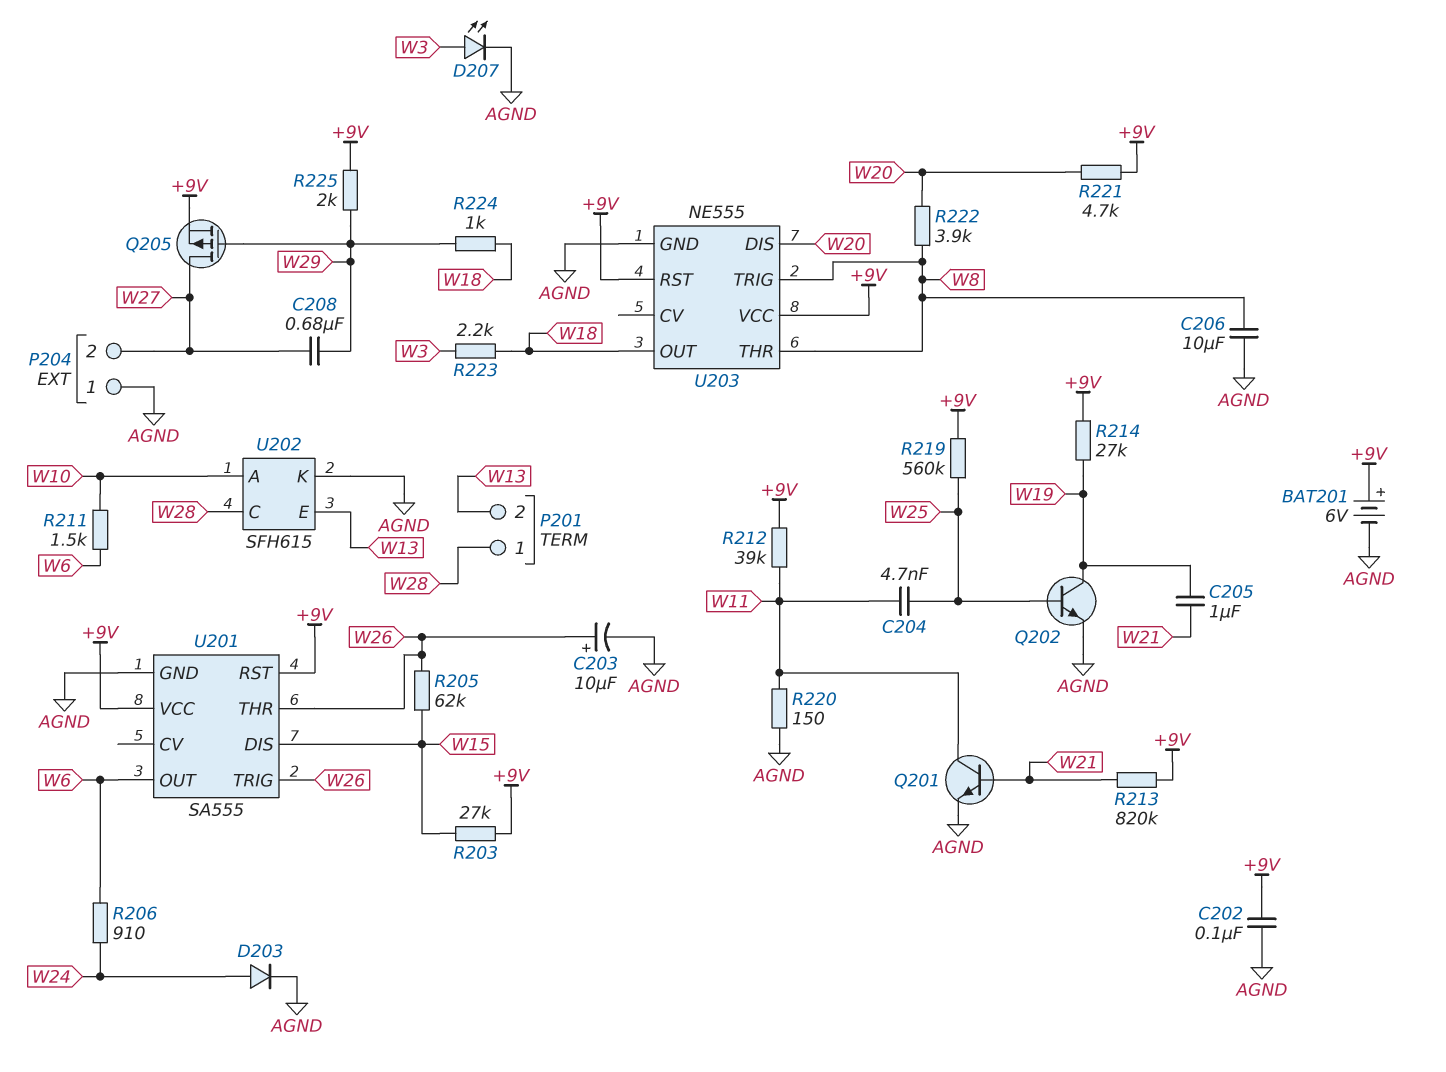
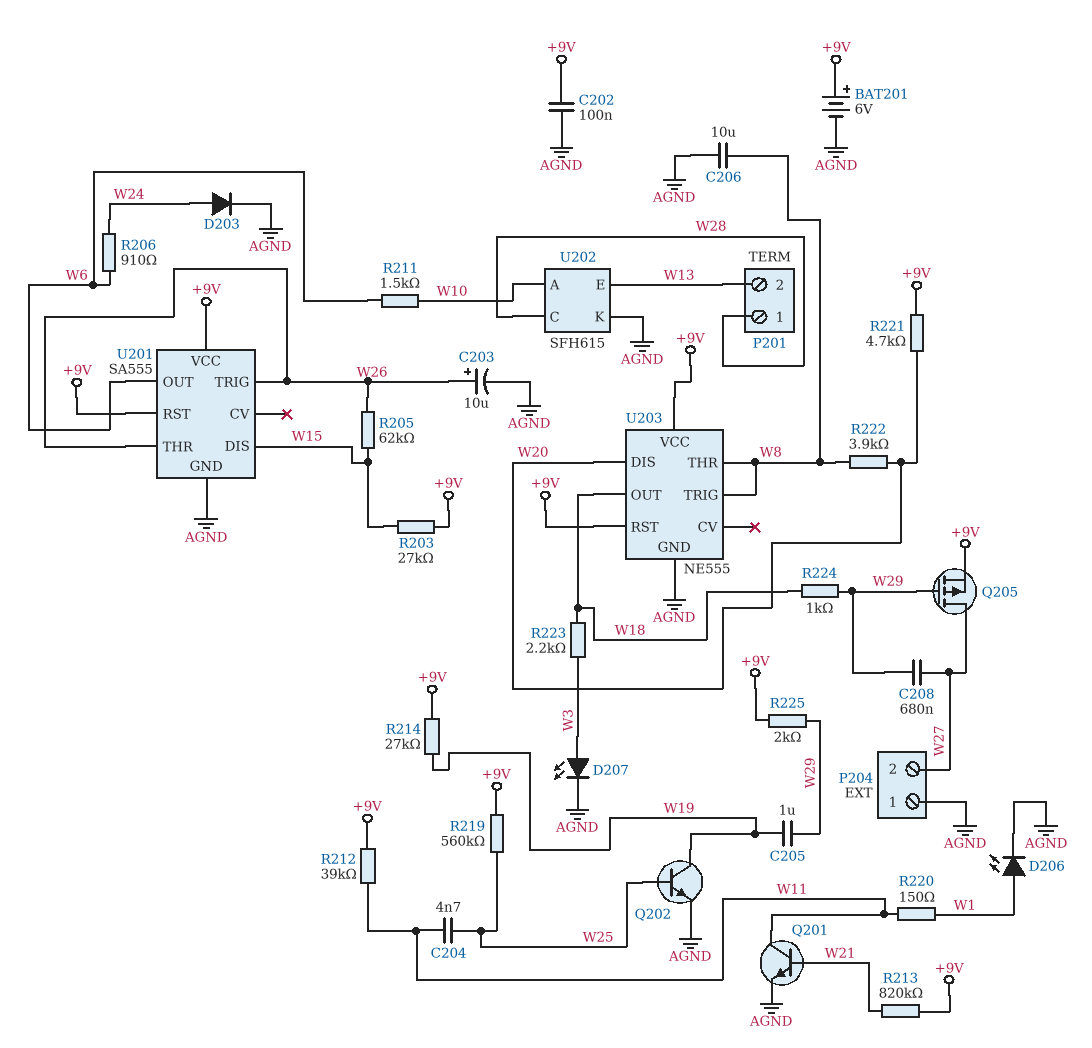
C205: 1uF (W19, W21) -> 1uF (W19, W29)
D206: none -> LED (A W1, K AGND)
R220: 150 (AGND, W11) -> 150 (W1, W11)

